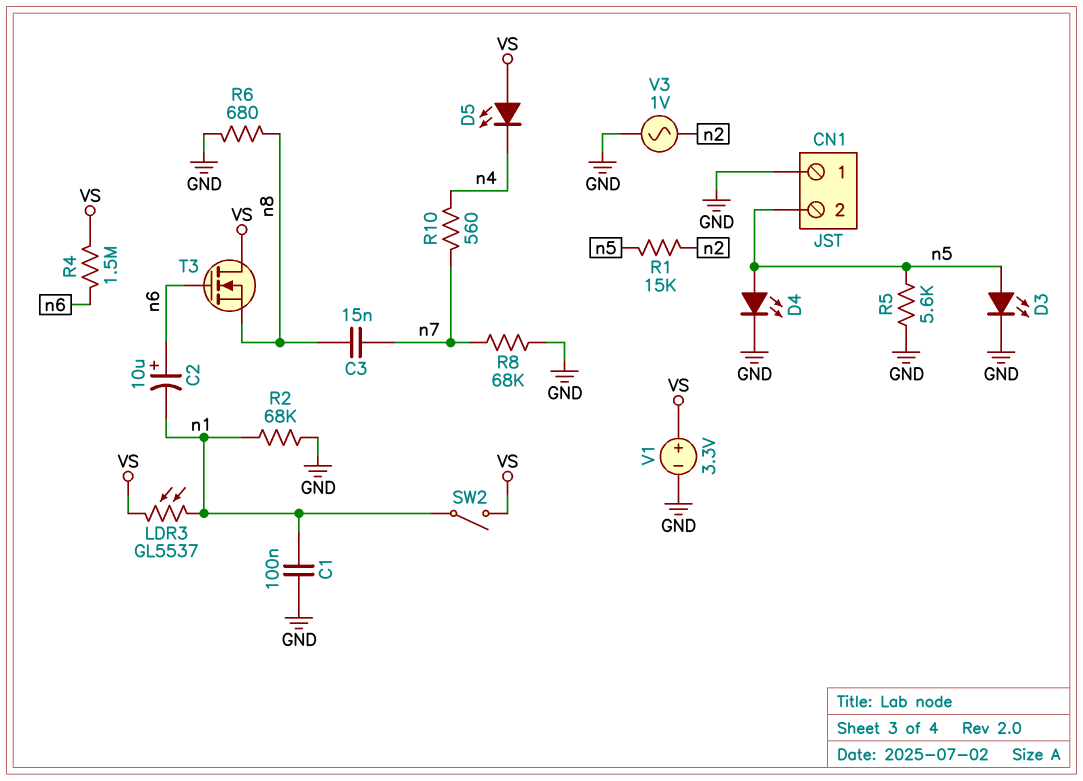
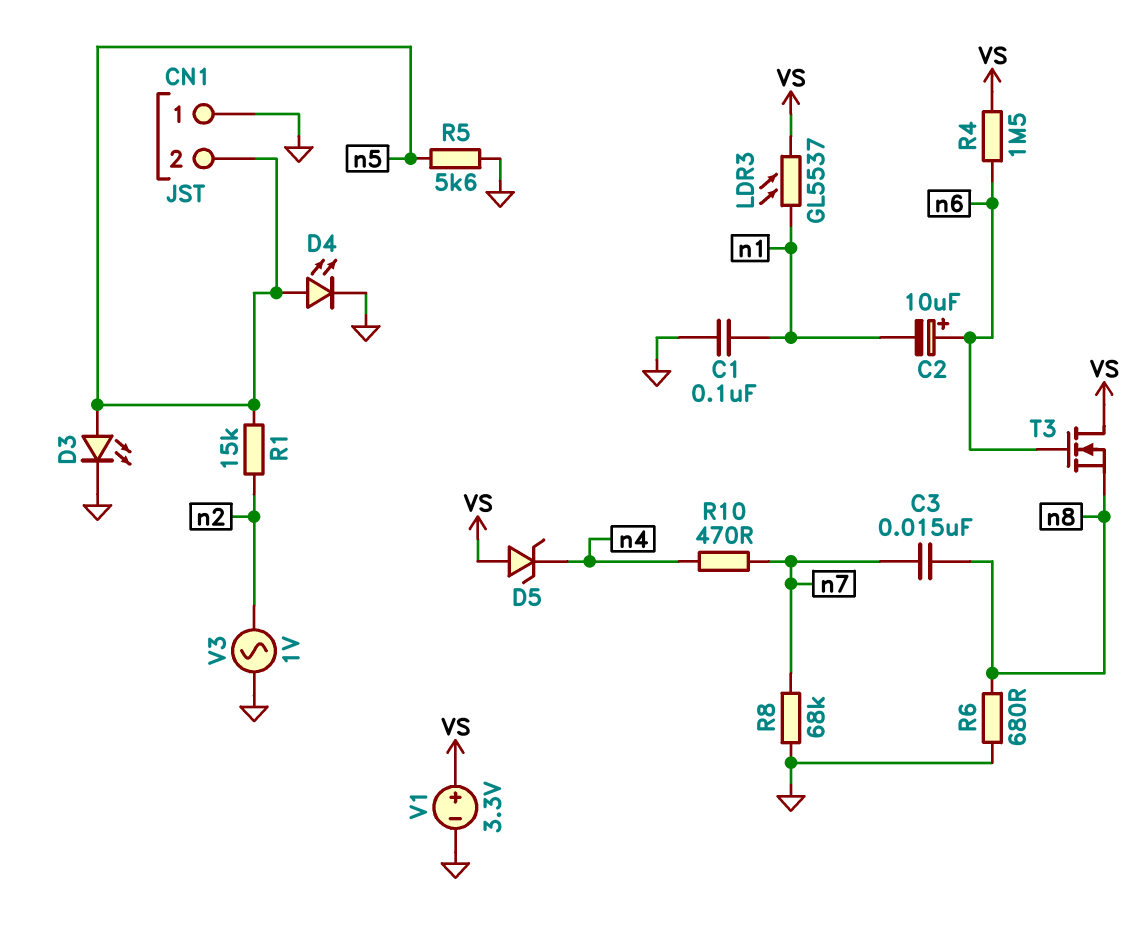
D5: LED (A VS, K n4) -> zener (A VS, K n4)
R2: 68k (GND, n1) -> none
R10: 560 (n4, n7) -> 470 (n4, n7)
SW2: switch (VS, n1) -> none

